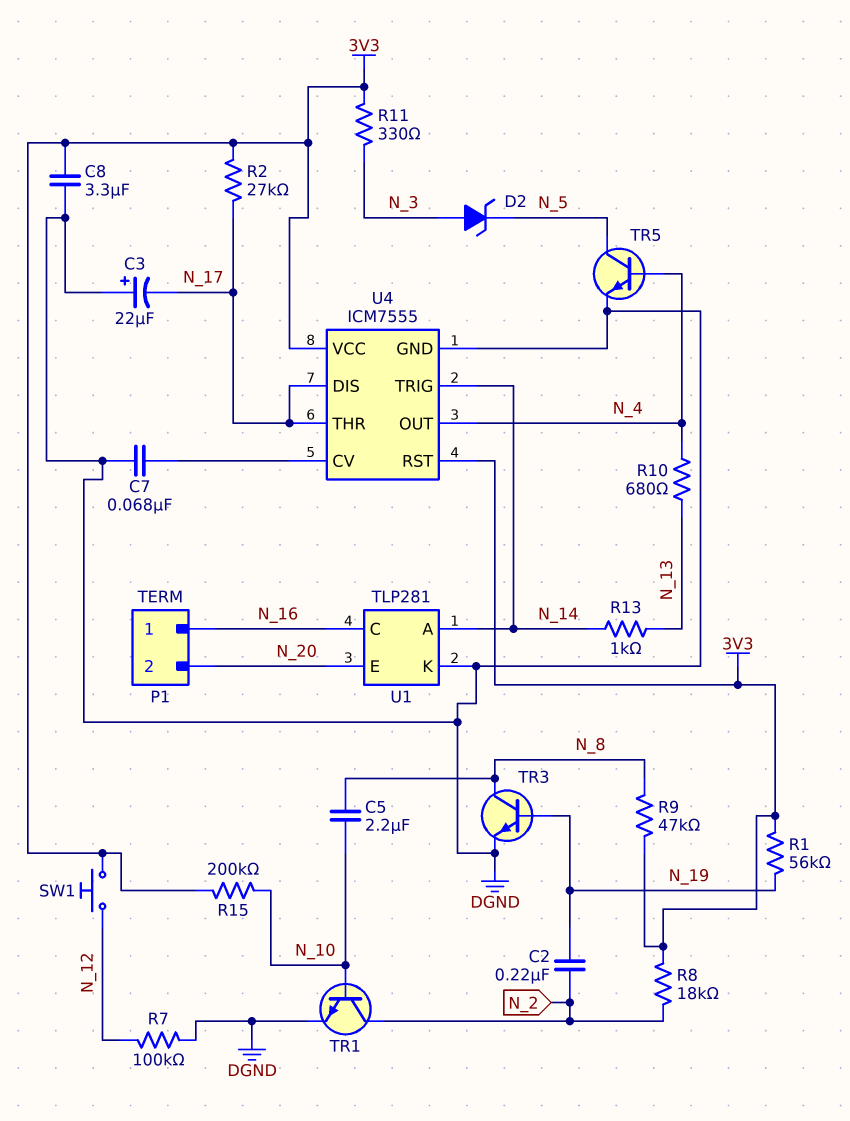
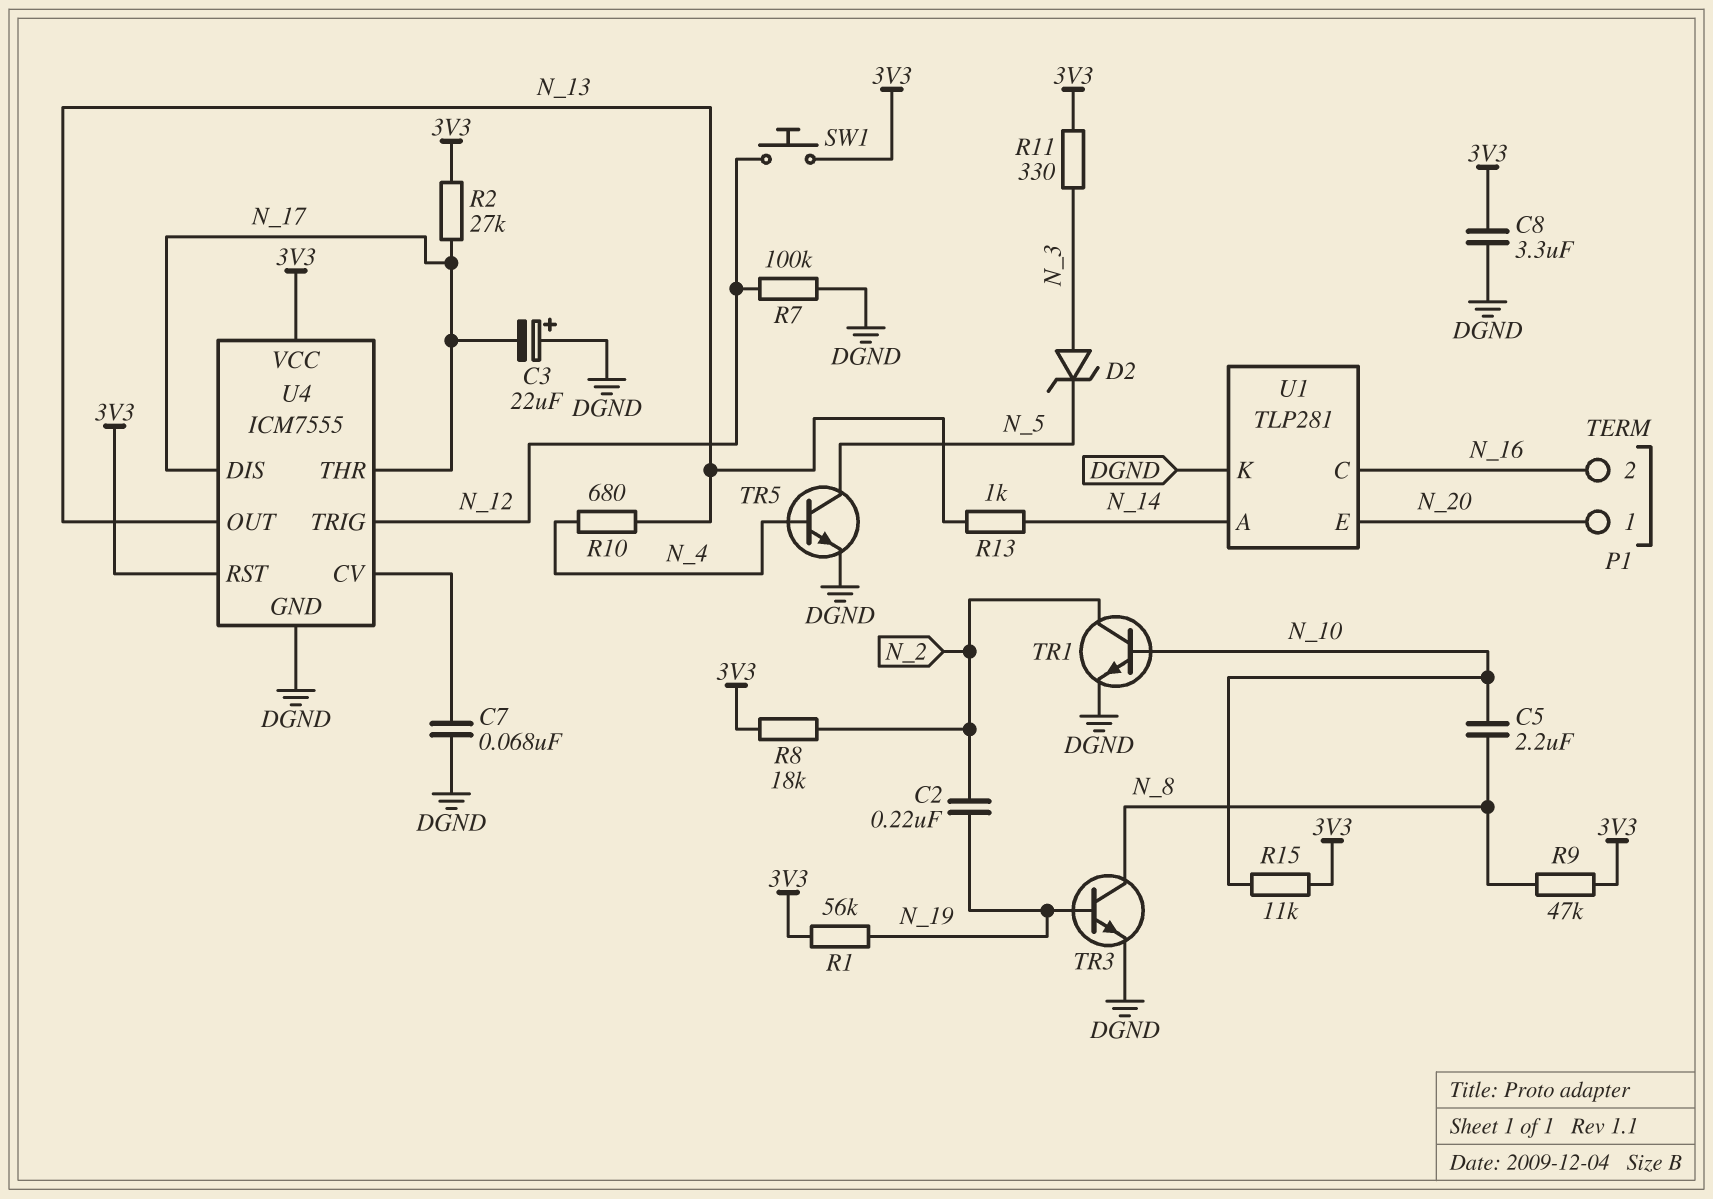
P1 pin 1: N_16 -> N_20
P1 pin 2: N_20 -> N_16
R15: 200k (3V3, N_10) -> 11k (3V3, N_10)
U4 pin OUT: N_4 -> N_13
U4 pin TRIG: N_14 -> N_12

